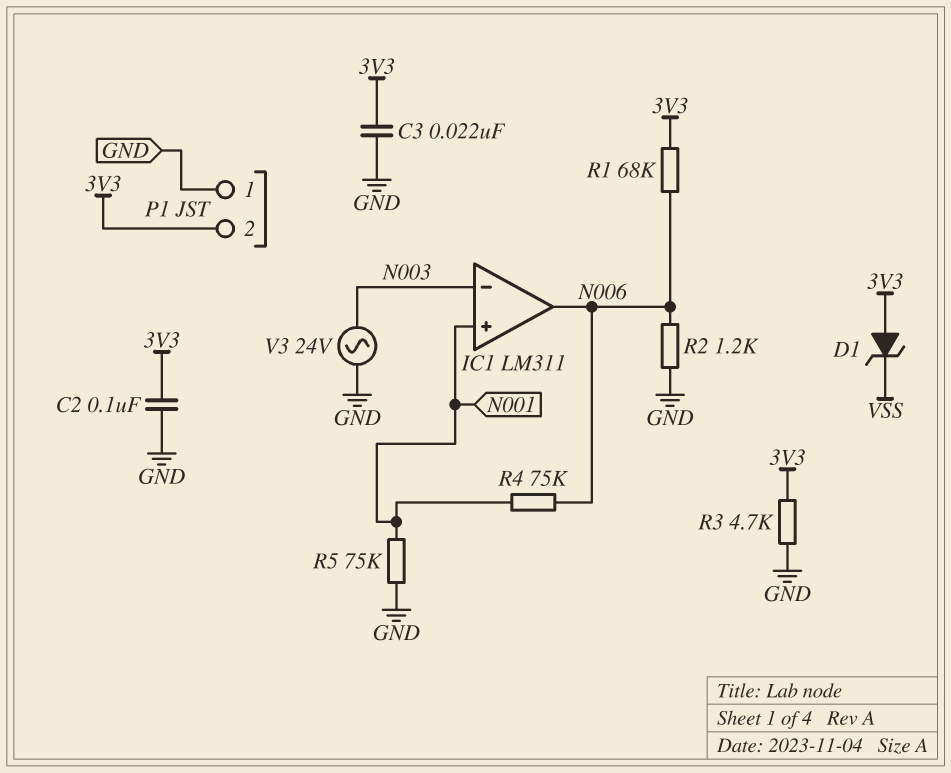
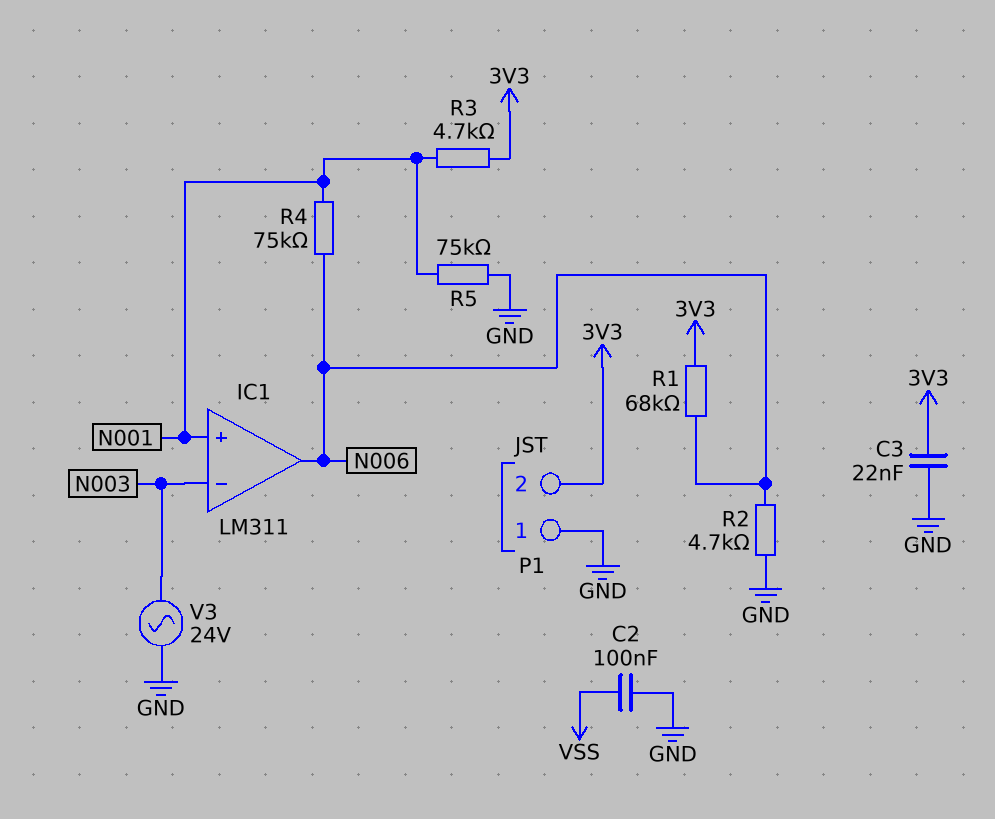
C2: 100nF (3V3, GND) -> 100nF (GND, VSS)
D1: zener (A 3V3, K VSS) -> none
R2: 1.2k (GND, N006) -> 4.7k (GND, N006)
R3: 4.7k (3V3, GND) -> 4.7k (3V3, N001)

